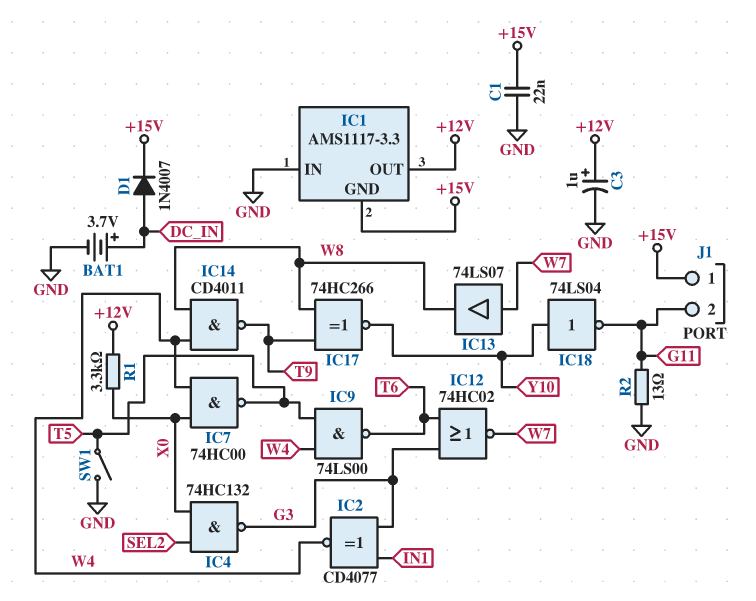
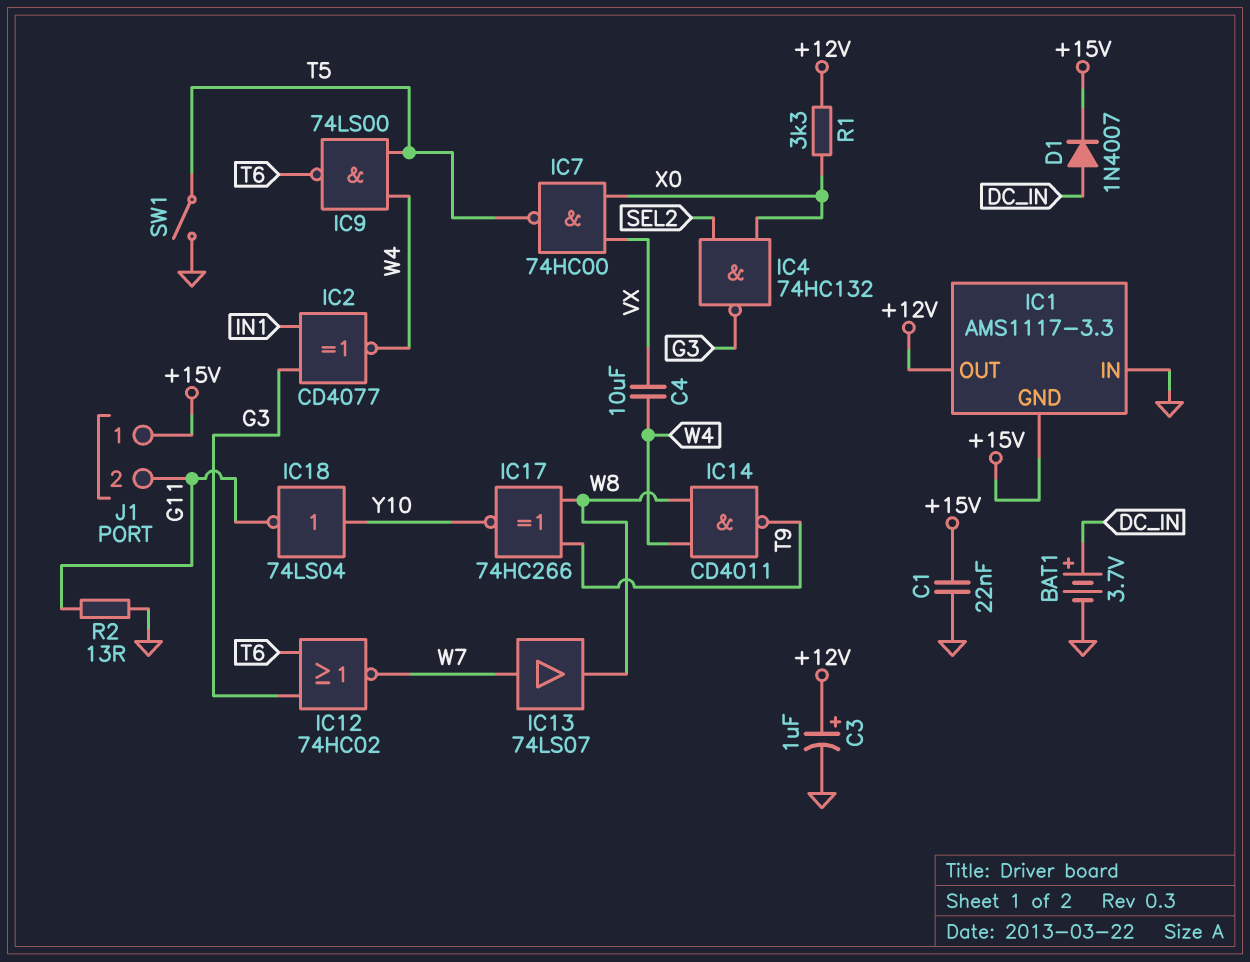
C4: none -> 10uF (VX, W4)
IC7: NAND 74HC00 (in W4, in X0, out T5) -> NAND 74HC00 (in VX, in X0, out T5)

